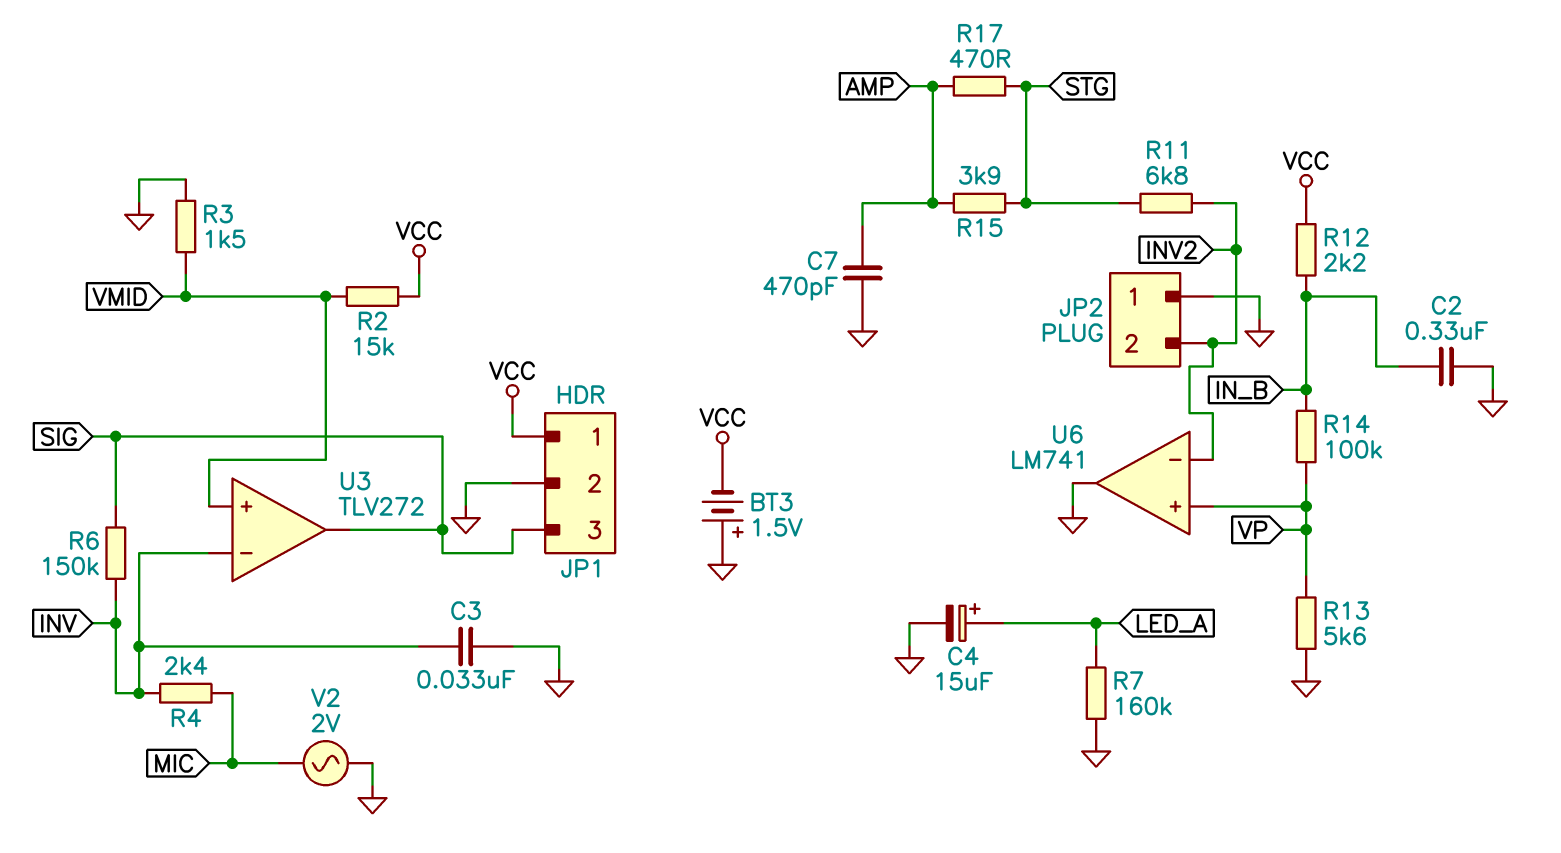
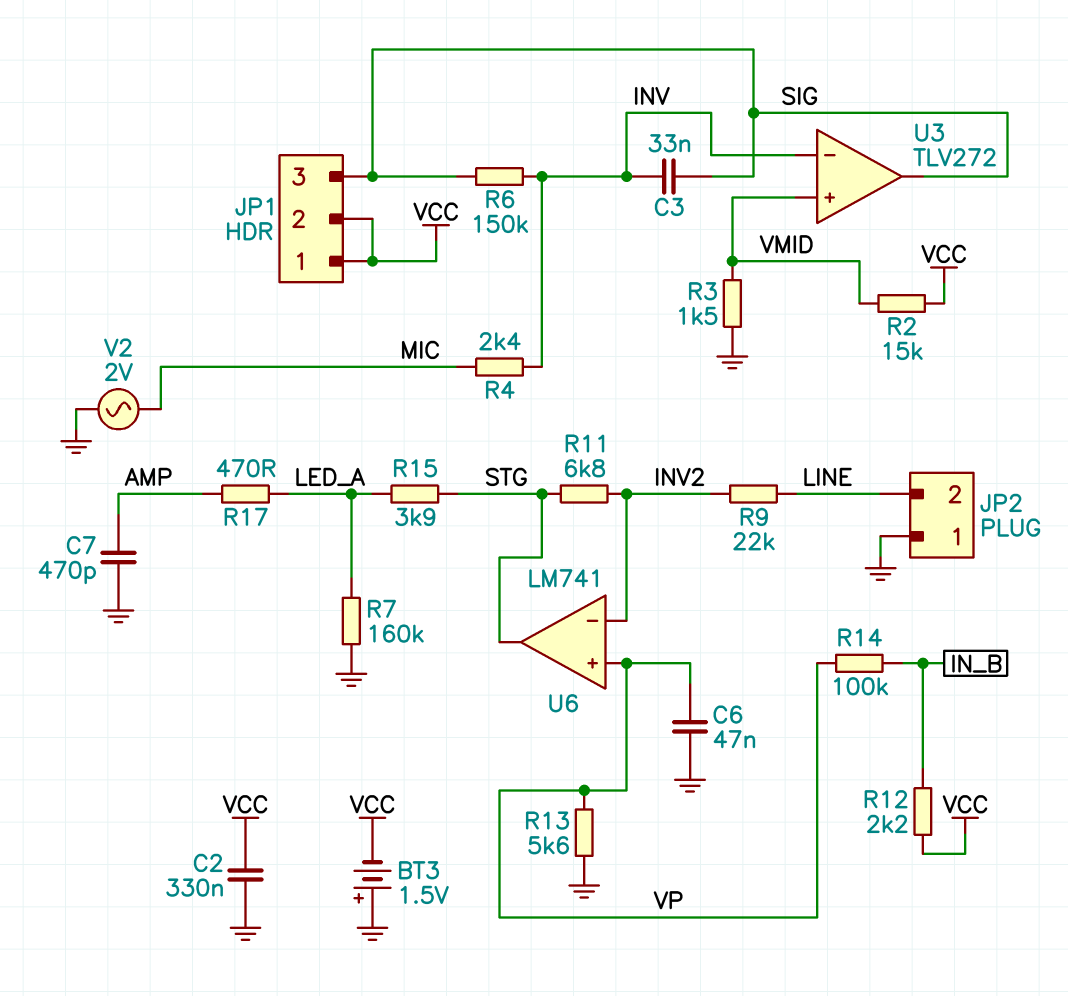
C2: 330nF (GND, IN_B) -> 330nF (GND, VCC)
C3: 33nF (GND, INV) -> 33nF (INV, SIG)
C4: 15uF (plus LED_A, minus GND) -> none
C6: none -> 47nF (GND, VP)
JP1 pin 2: GND -> VCC
JP2 pin 2: INV2 -> LINE
R9: none -> 22k (INV2, LINE)
R15: 3.9k (AMP, STG) -> 3.9k (LED_A, STG)
R17: 470 (AMP, STG) -> 470 (AMP, LED_A)
U6 pin out: GND -> STG

